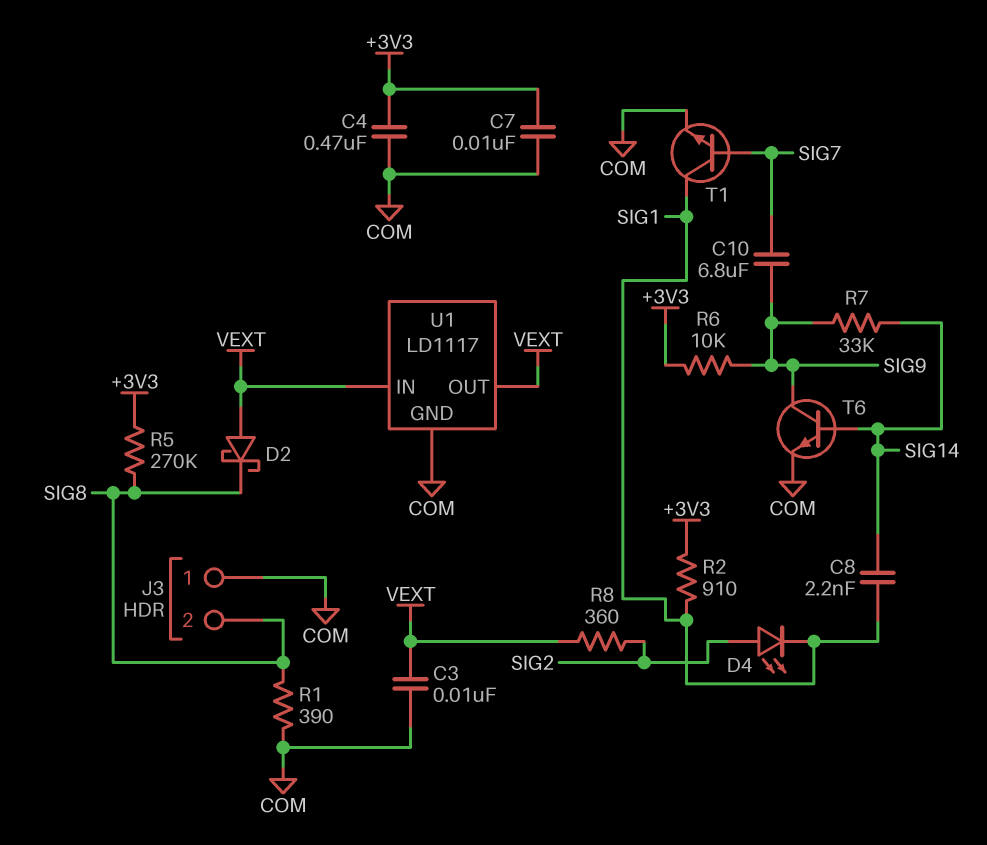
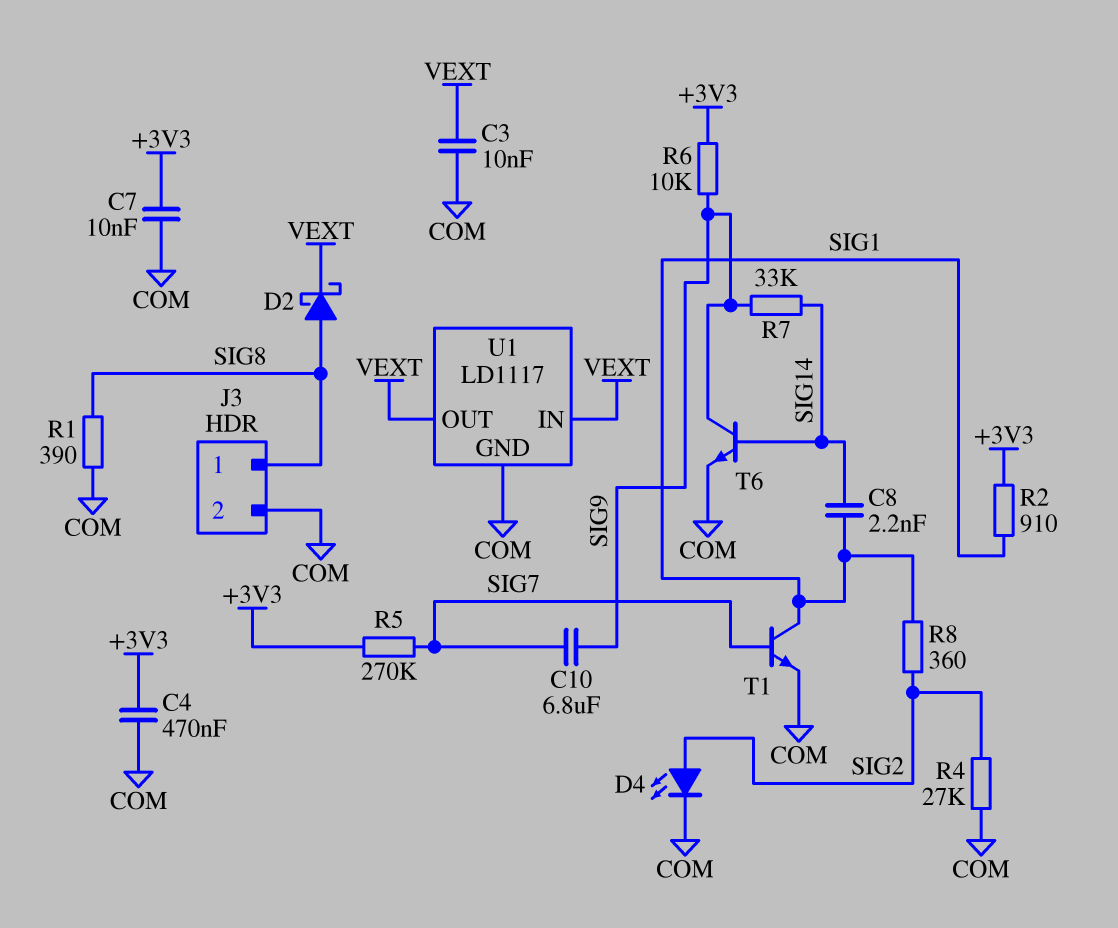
D2: schottky (A VEXT, K SIG8) -> schottky (A SIG8, K VEXT)
D4: LED (A SIG2, K SIG1) -> LED (A SIG2, K COM)
J3 pin 1: COM -> SIG8
J3 pin 2: SIG8 -> COM
R4: none -> 27k (COM, SIG2)
R5: 270k (+3V3, SIG8) -> 270k (+3V3, SIG7)
R8: 360 (SIG2, VEXT) -> 360 (SIG1, SIG2)

